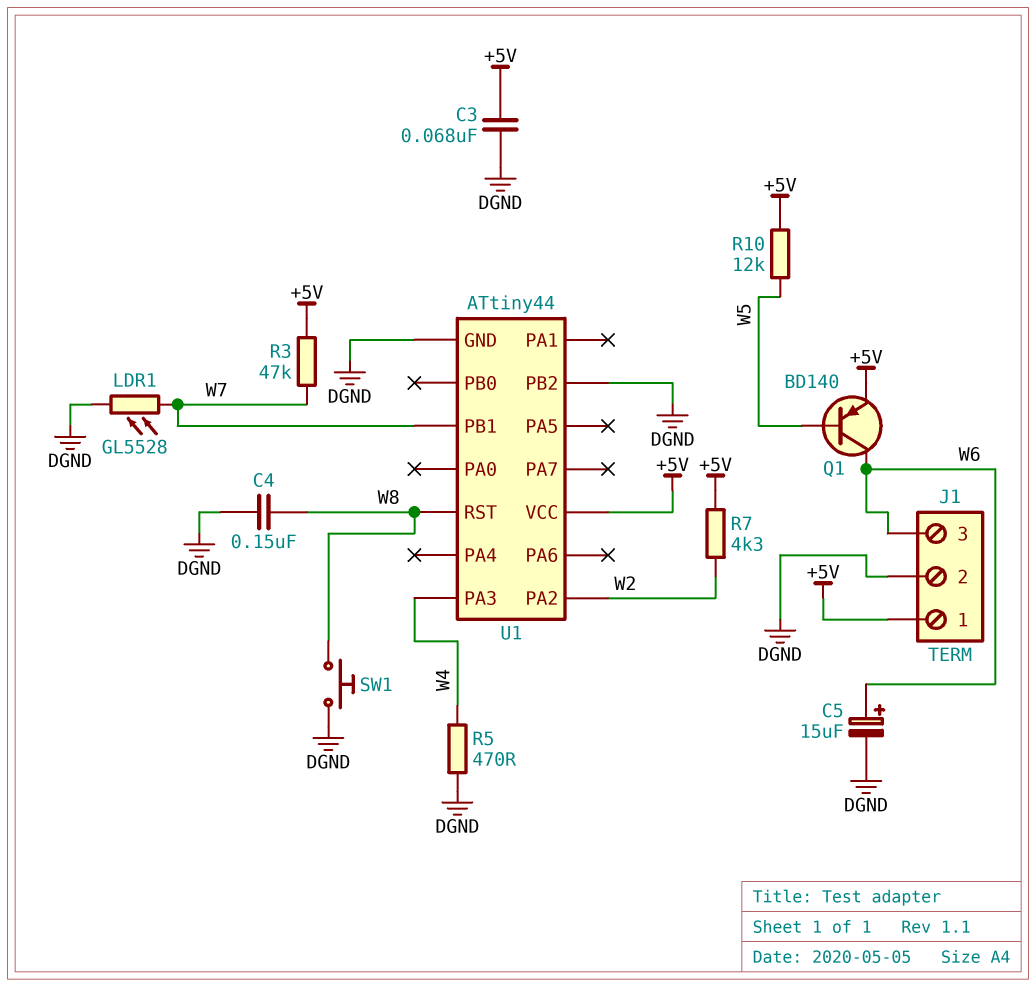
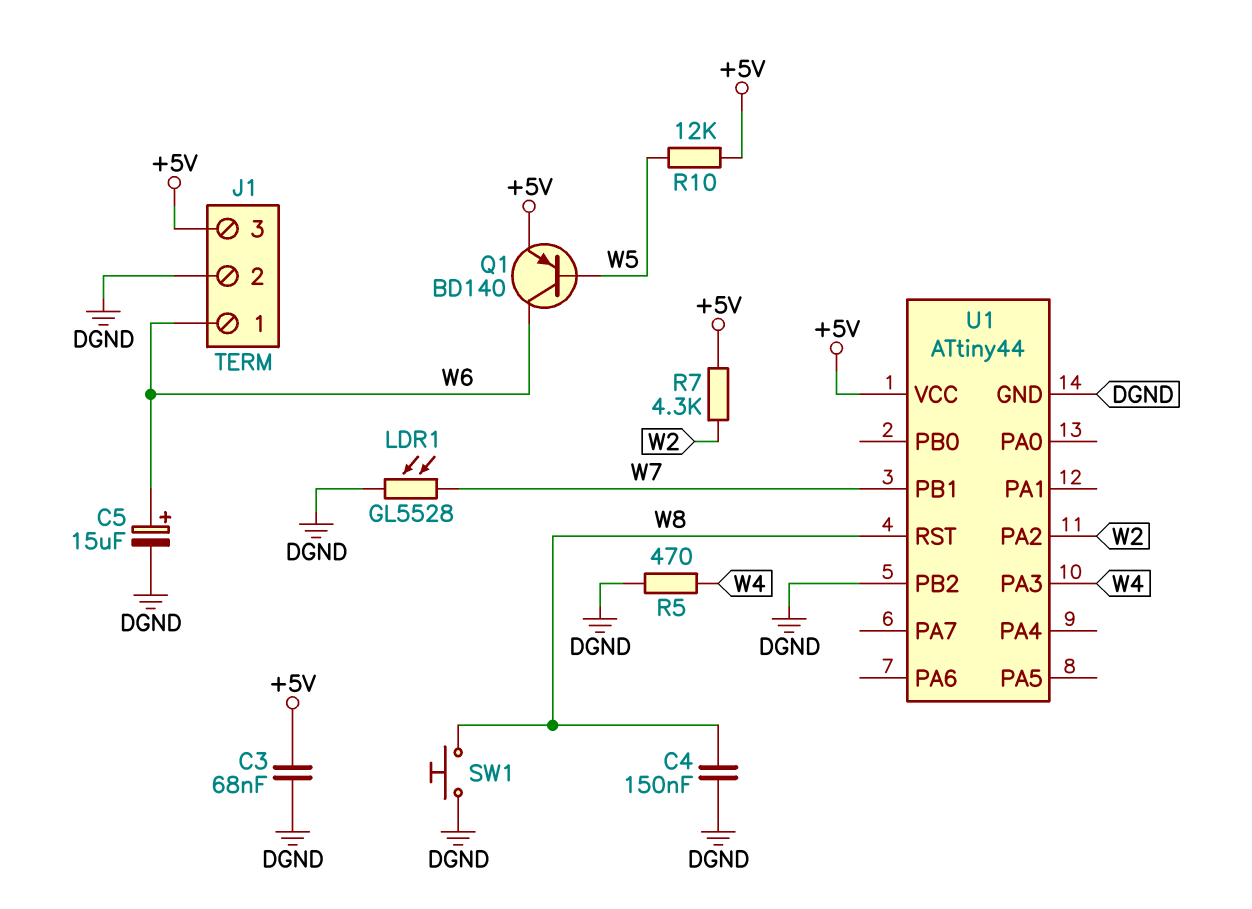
J1 pin 1: +5V -> W6
J1 pin 3: W6 -> +5V
R3: 47k (+5V, W7) -> none

